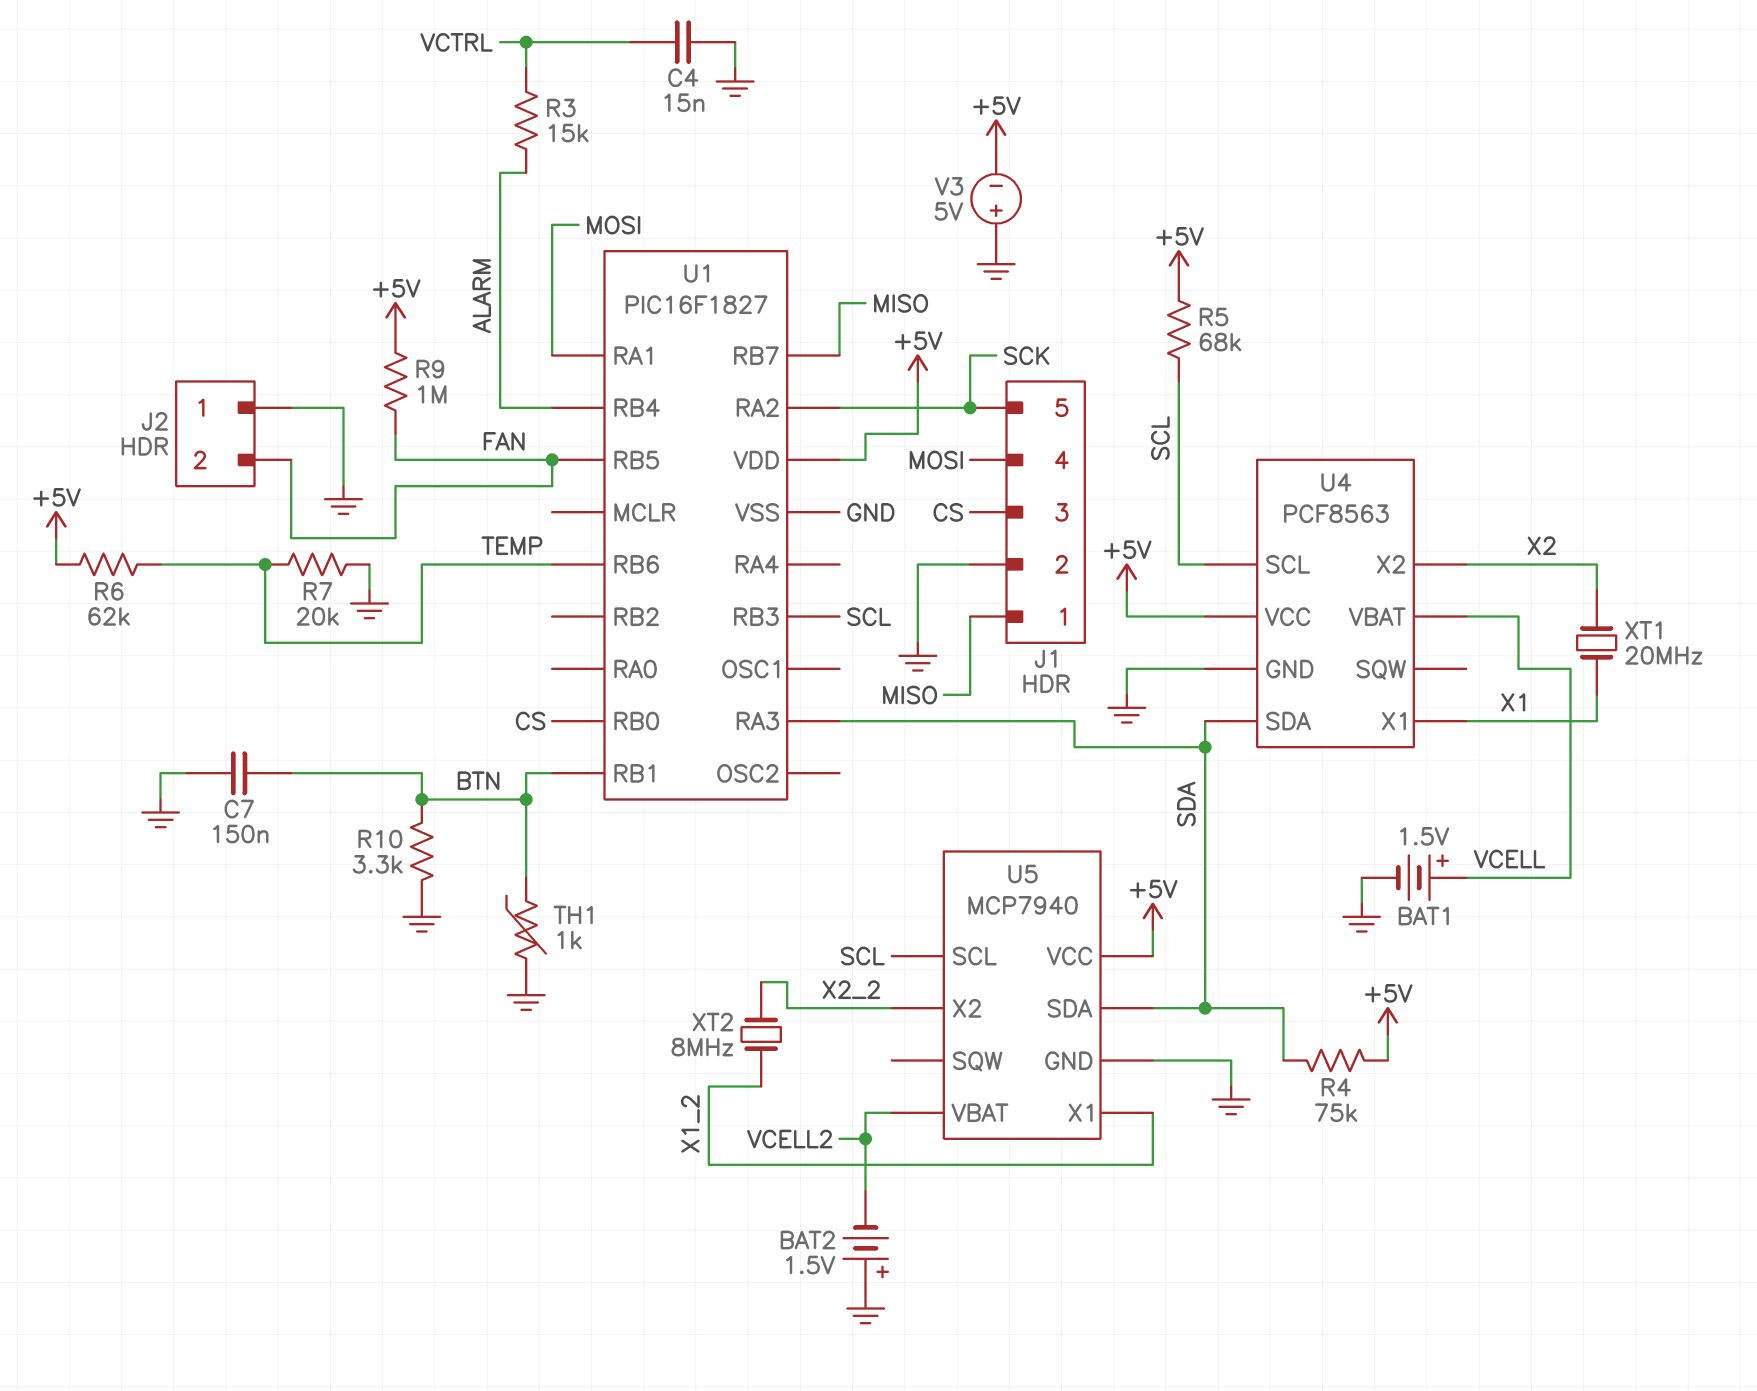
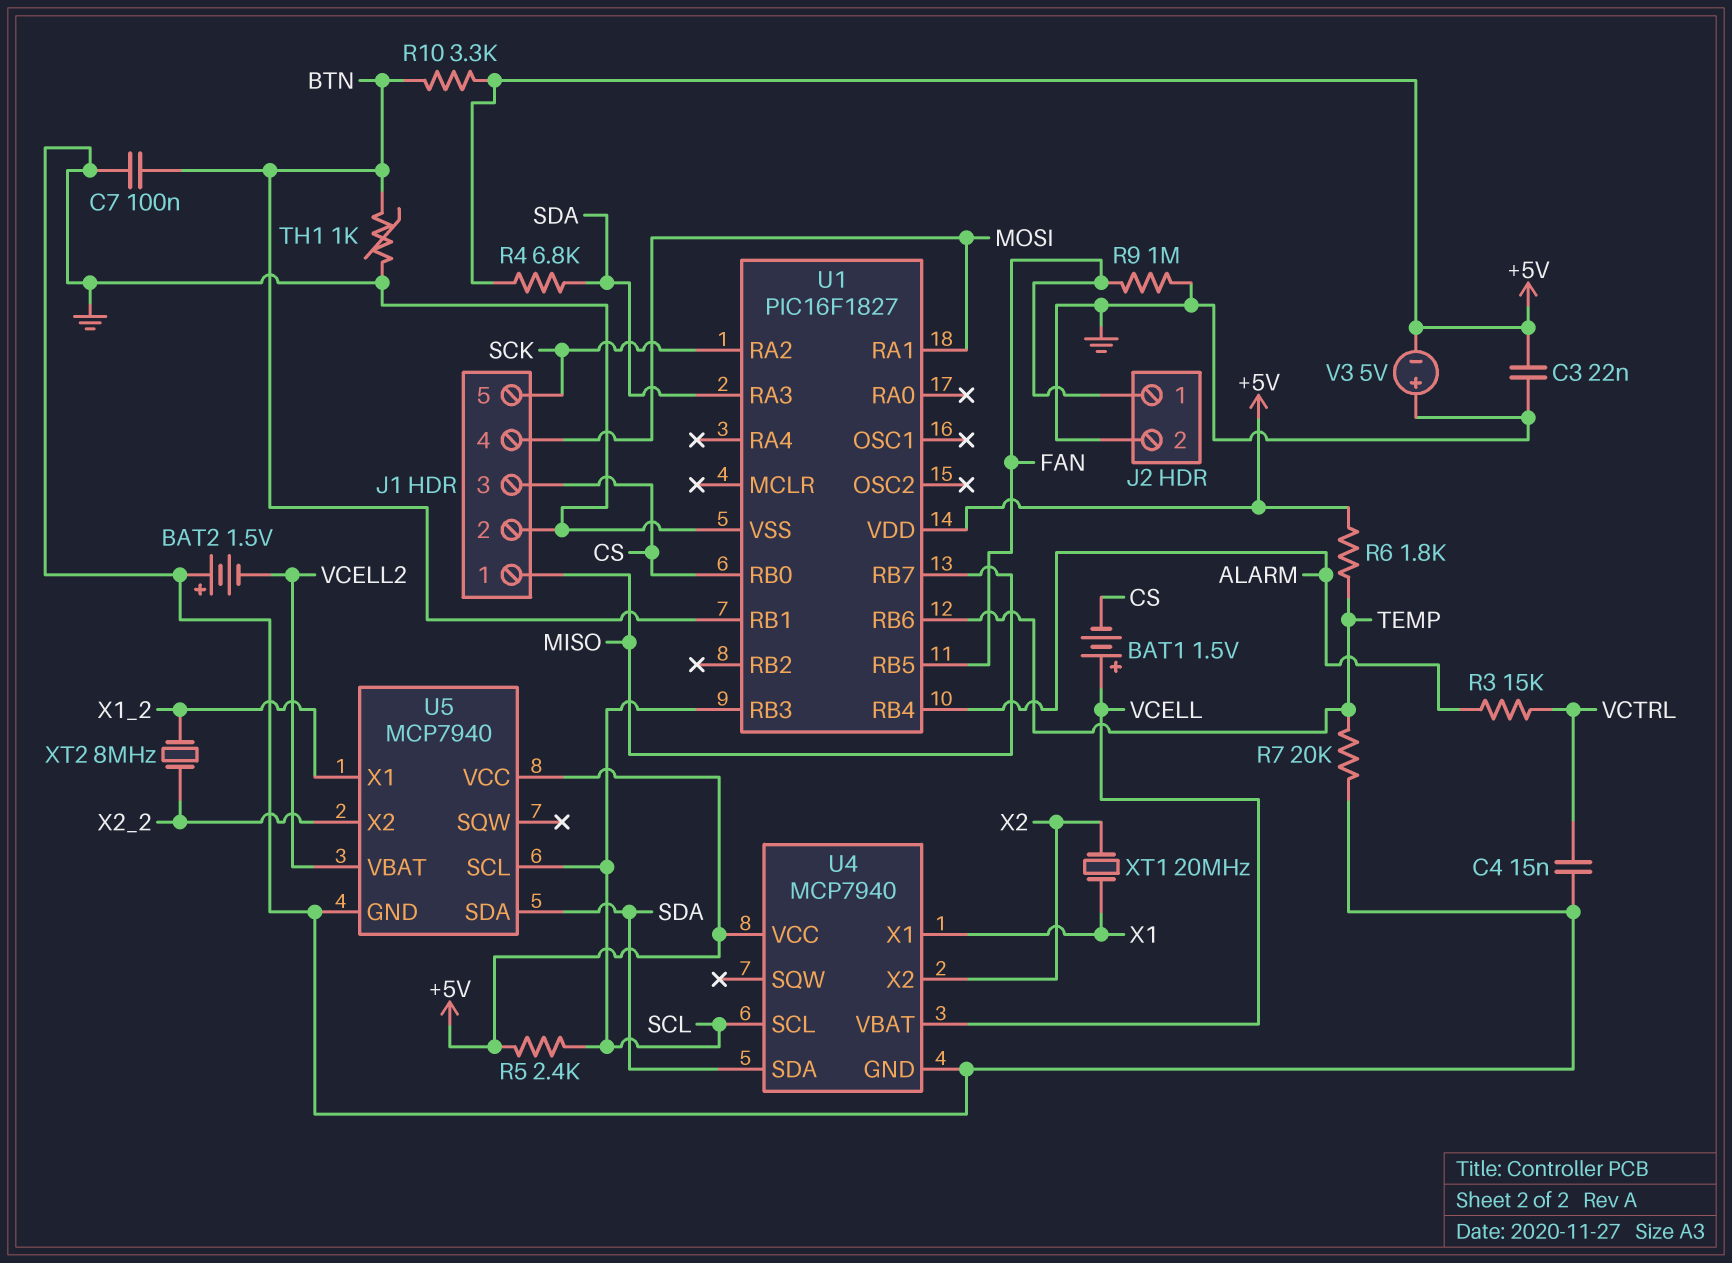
BAT1: 1.5V (plus VCELL, minus GND) -> 1.5V (plus VCELL, minus CS)
C3: none -> 22nF (+5V, GND)
C7: 150nF (BTN, GND) -> 100nF (BTN, GND)
J2 pin 1: GND -> FAN
J2 pin 2: FAN -> GND
R4: 75k (+5V, SDA) -> 6.8k (+5V, SDA)
R5: 68k (+5V, SCL) -> 2.4k (+5V, SCL)
R6: 62k (+5V, TEMP) -> 1.8k (+5V, TEMP)
R9: 1M (+5V, FAN) -> 1M (FAN, GND)
R10: 3.3k (BTN, GND) -> 3.3k (+5V, BTN)
U4: PCF8563 -> MCP7940

